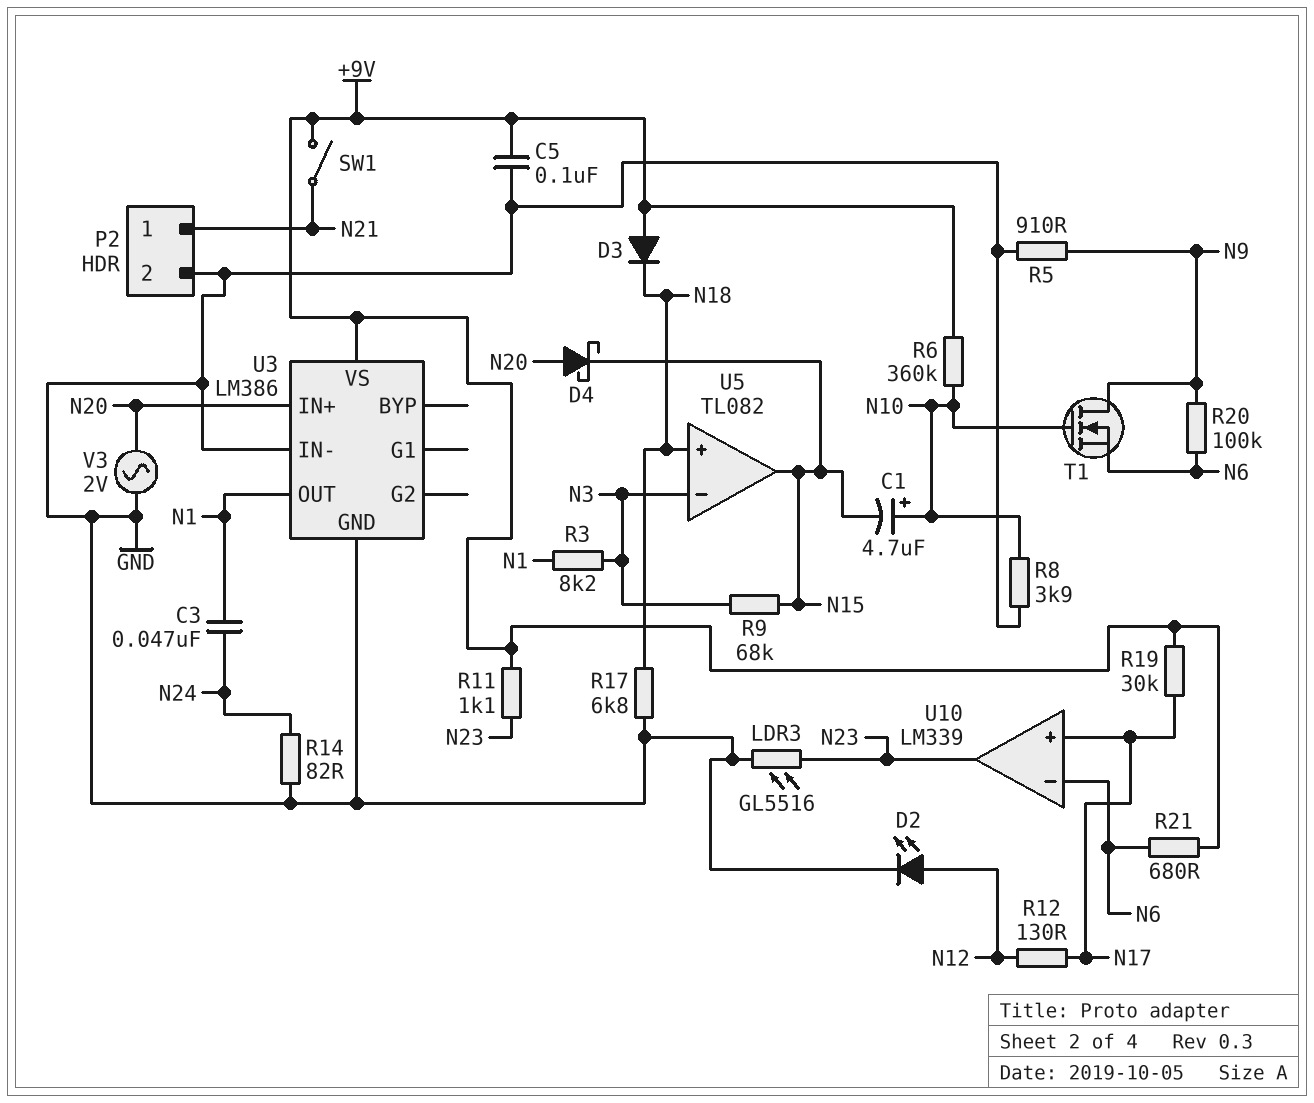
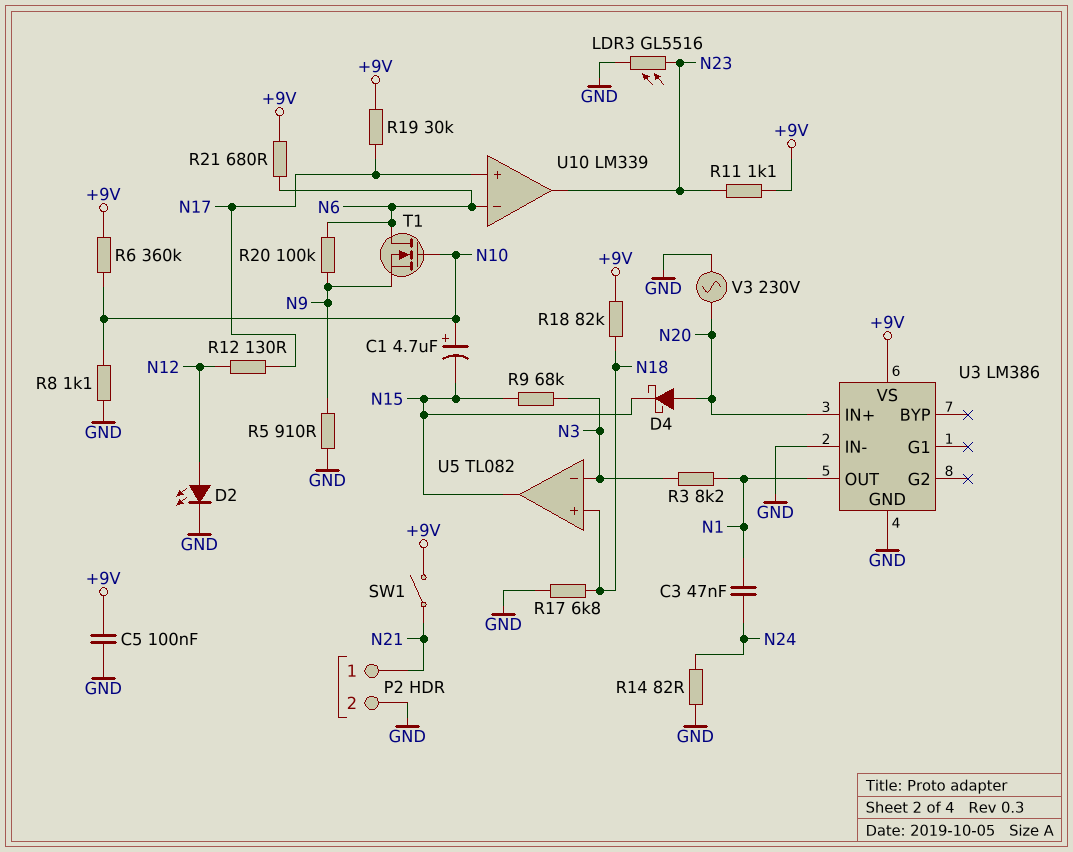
D3: diode (A +9V, K N18) -> none
R8: 3.9k (GND, N10) -> 1.1k (GND, N10)
R18: none -> 82k (+9V, N18)
T1: NMOS (G N10, D N9, S N6) -> NMOS (G N10, D N6, S N9)
V3: AC 2V (GND, N20) -> AC 230V (GND, N20)

